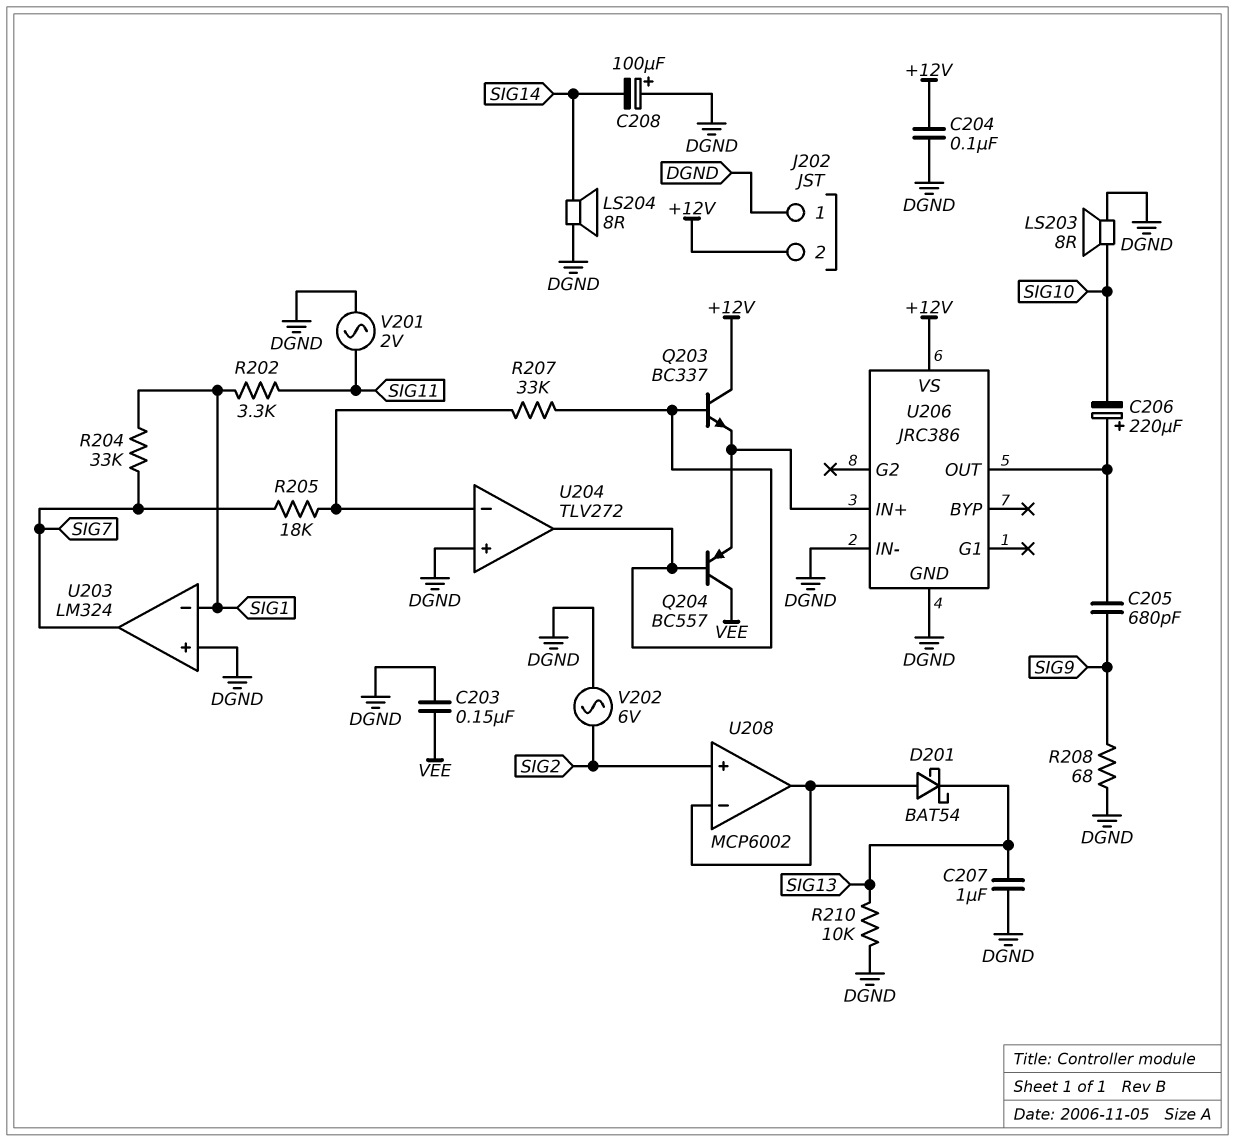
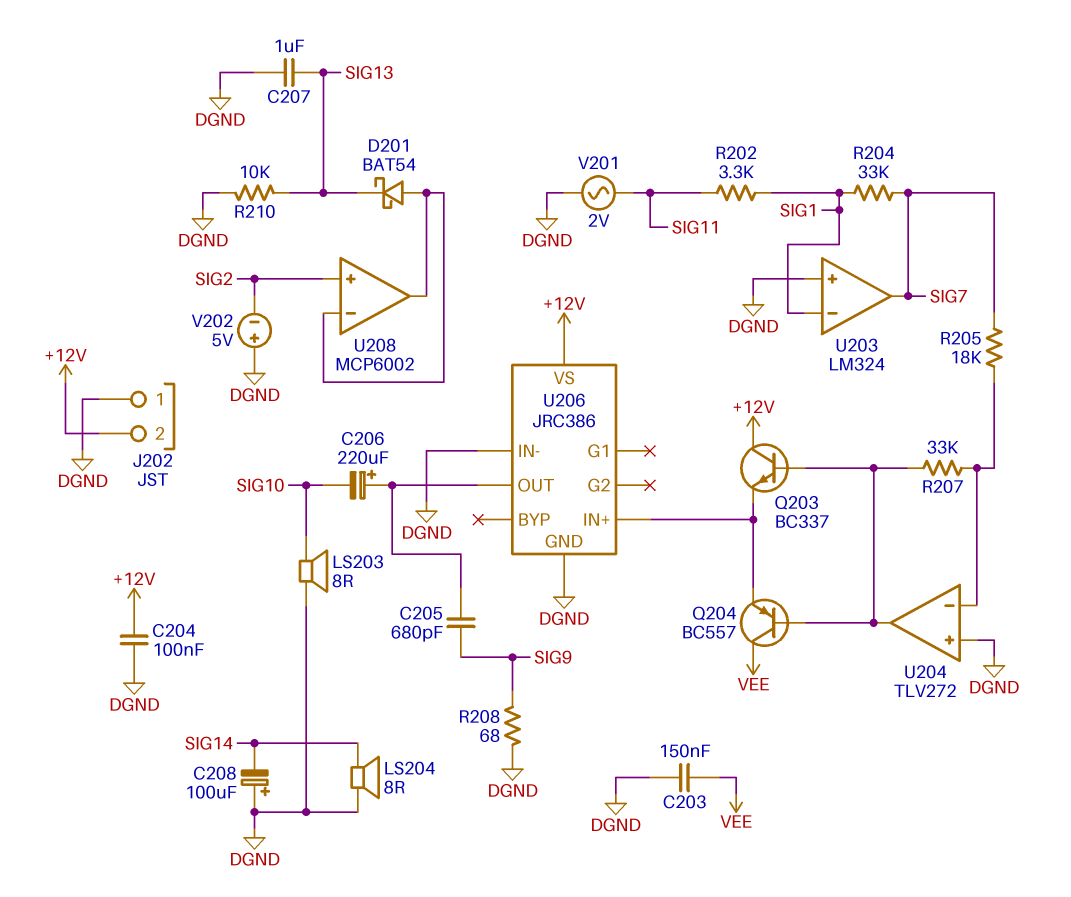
V202: AC 6V (DGND, SIG2) -> 5V (plus DGND, minus SIG2)

